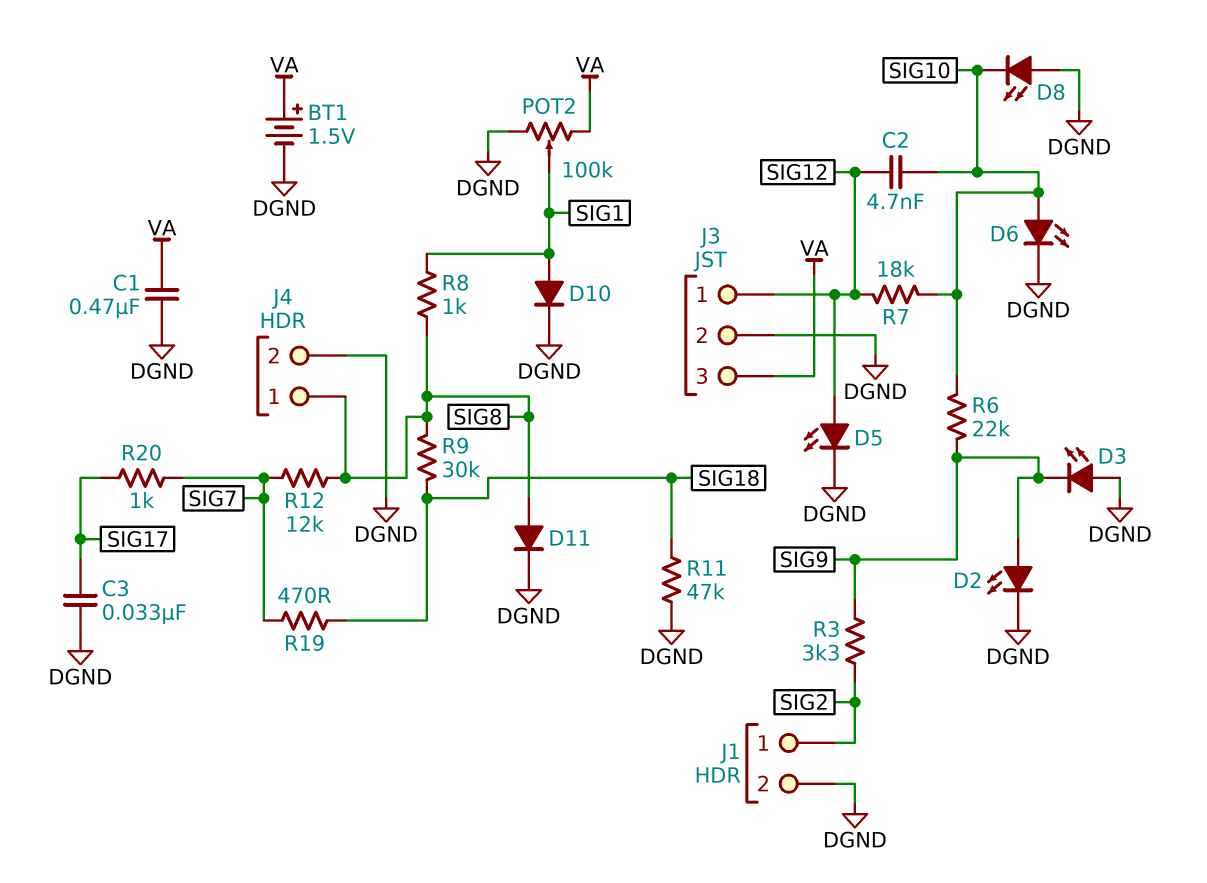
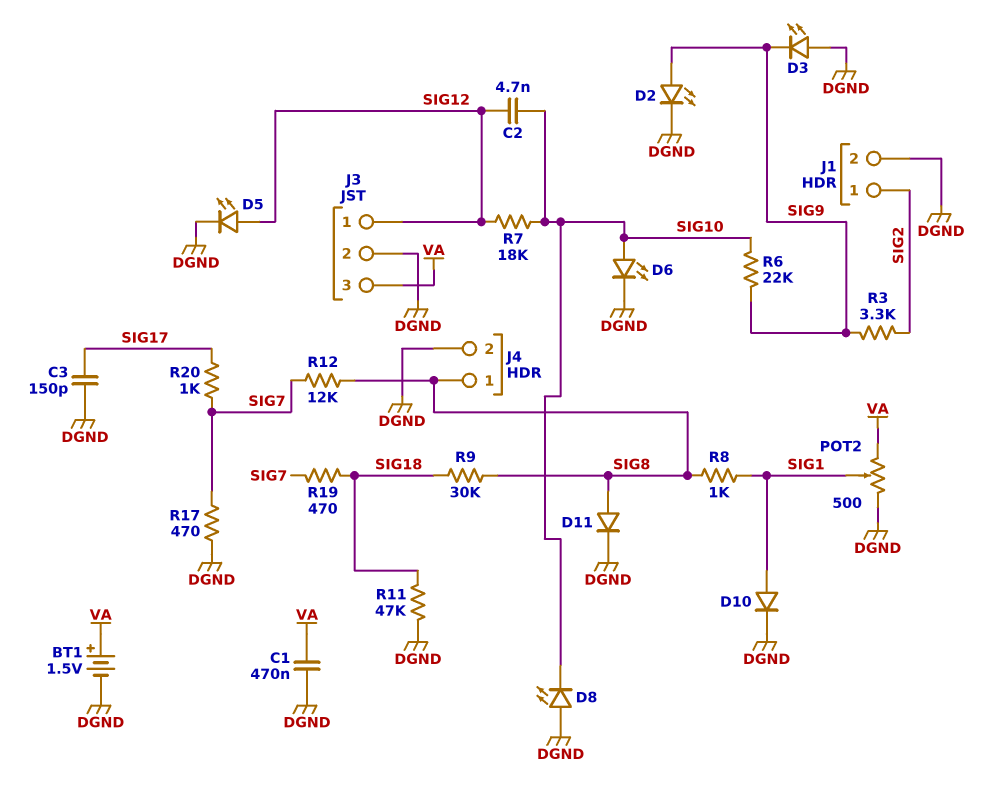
C3: 33nF (DGND, SIG17) -> 150pF (DGND, SIG17)
POT2: 100k (DGND, VA, wiper SIG1) -> 500 (DGND, VA, wiper SIG1)
R17: none -> 470 (DGND, SIG7)

